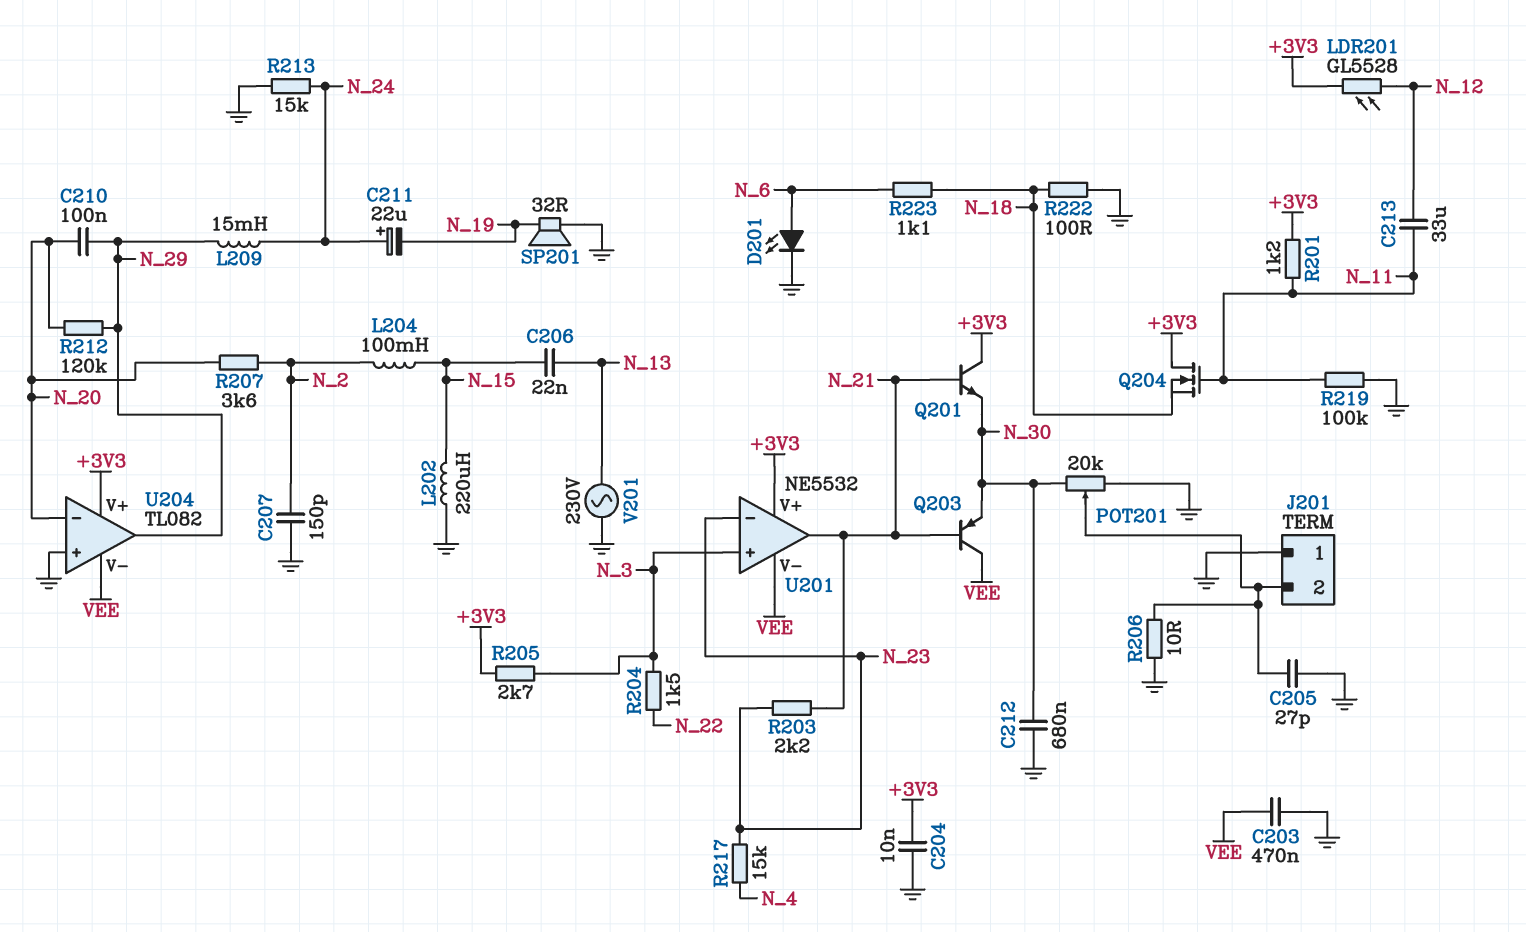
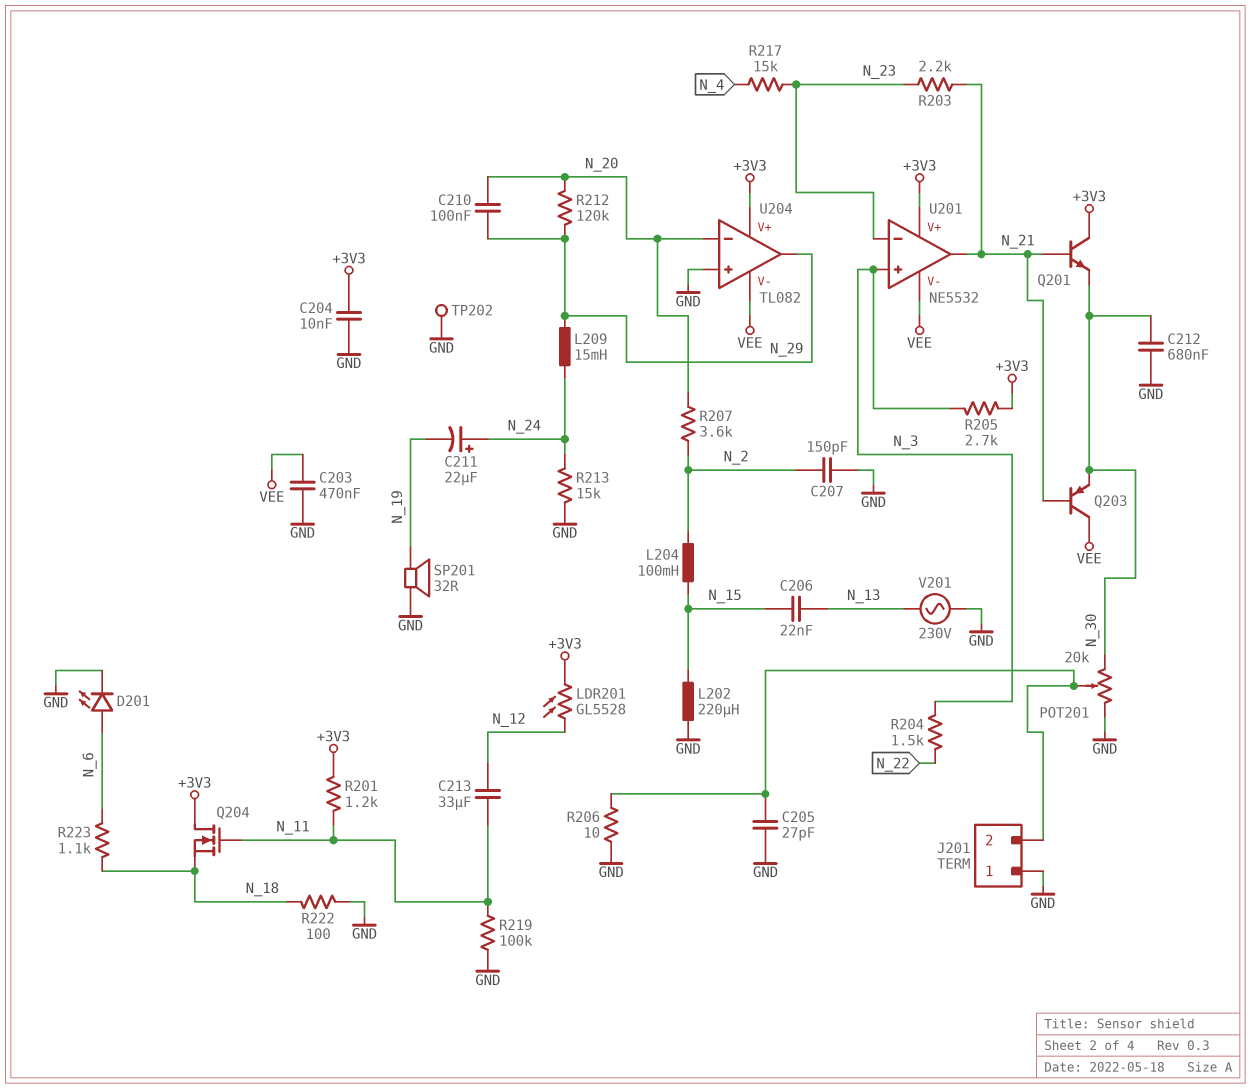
TP202: none -> test point (GND)

